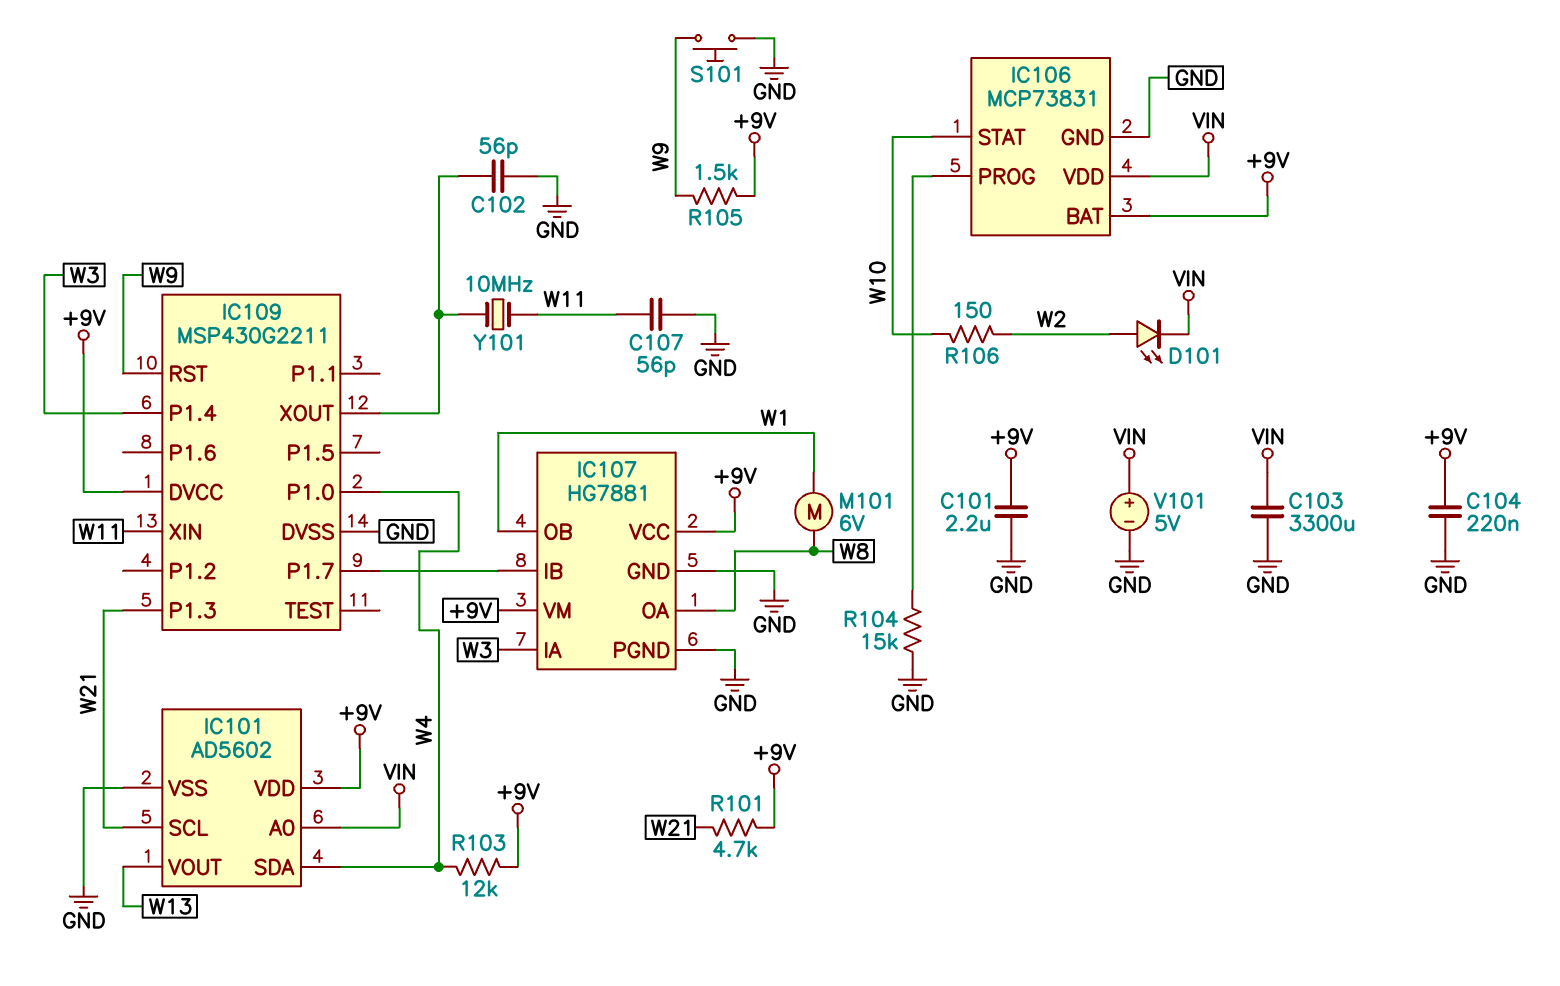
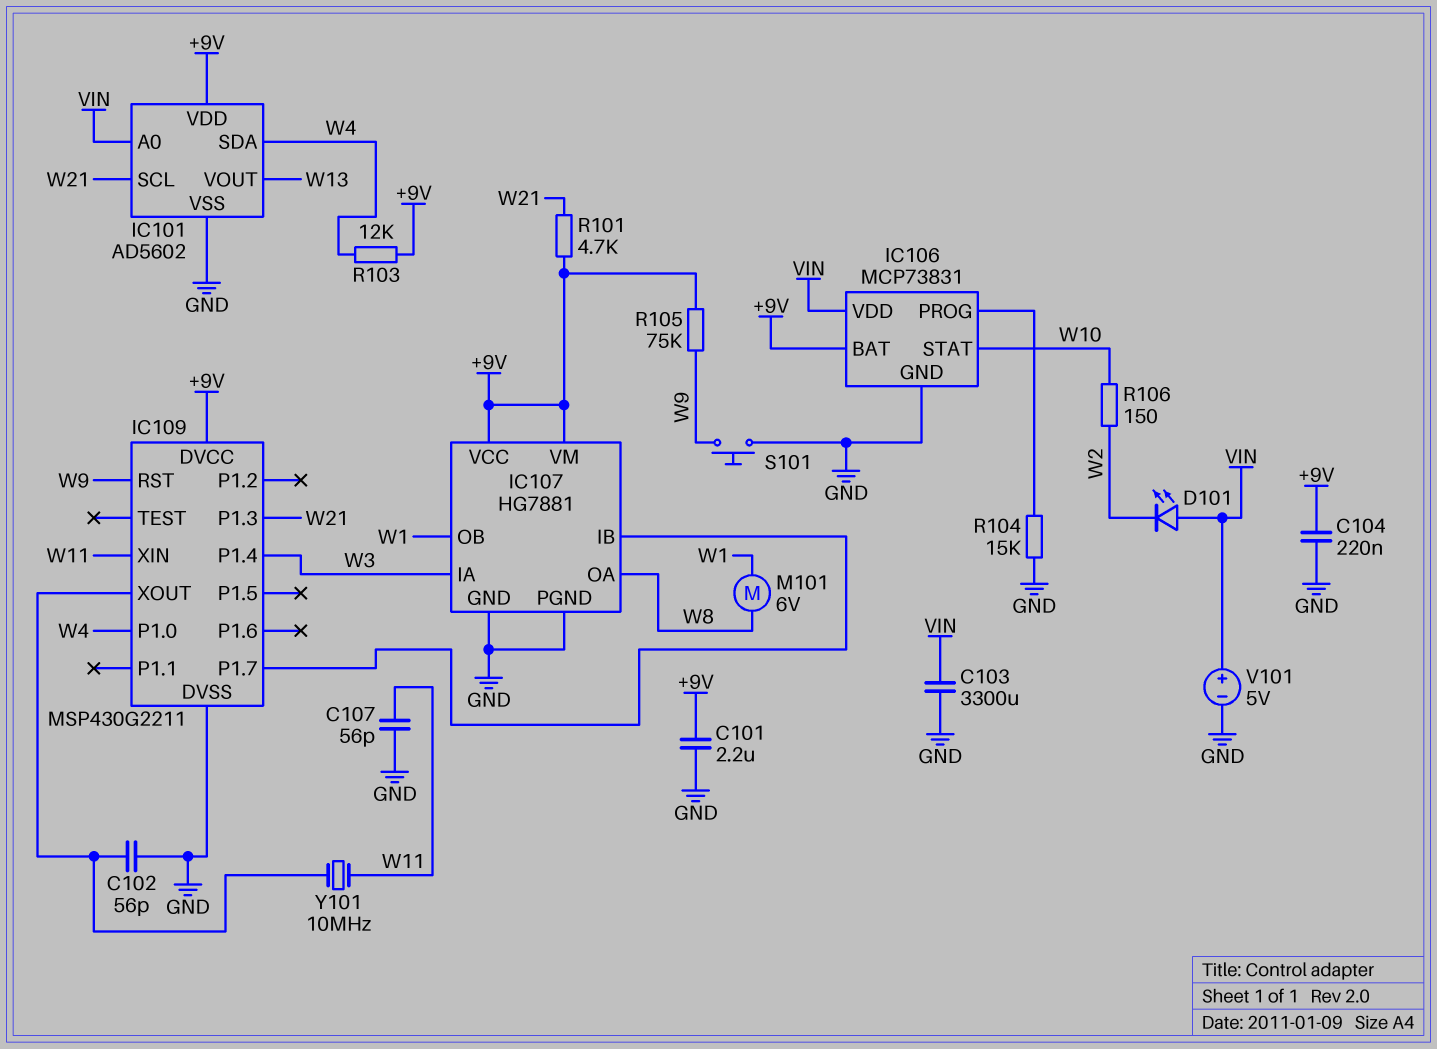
D101: LED (A W2, K VIN) -> LED (A VIN, K W2)
R105: 1.5k (+9V, W9) -> 75k (+9V, W9)

